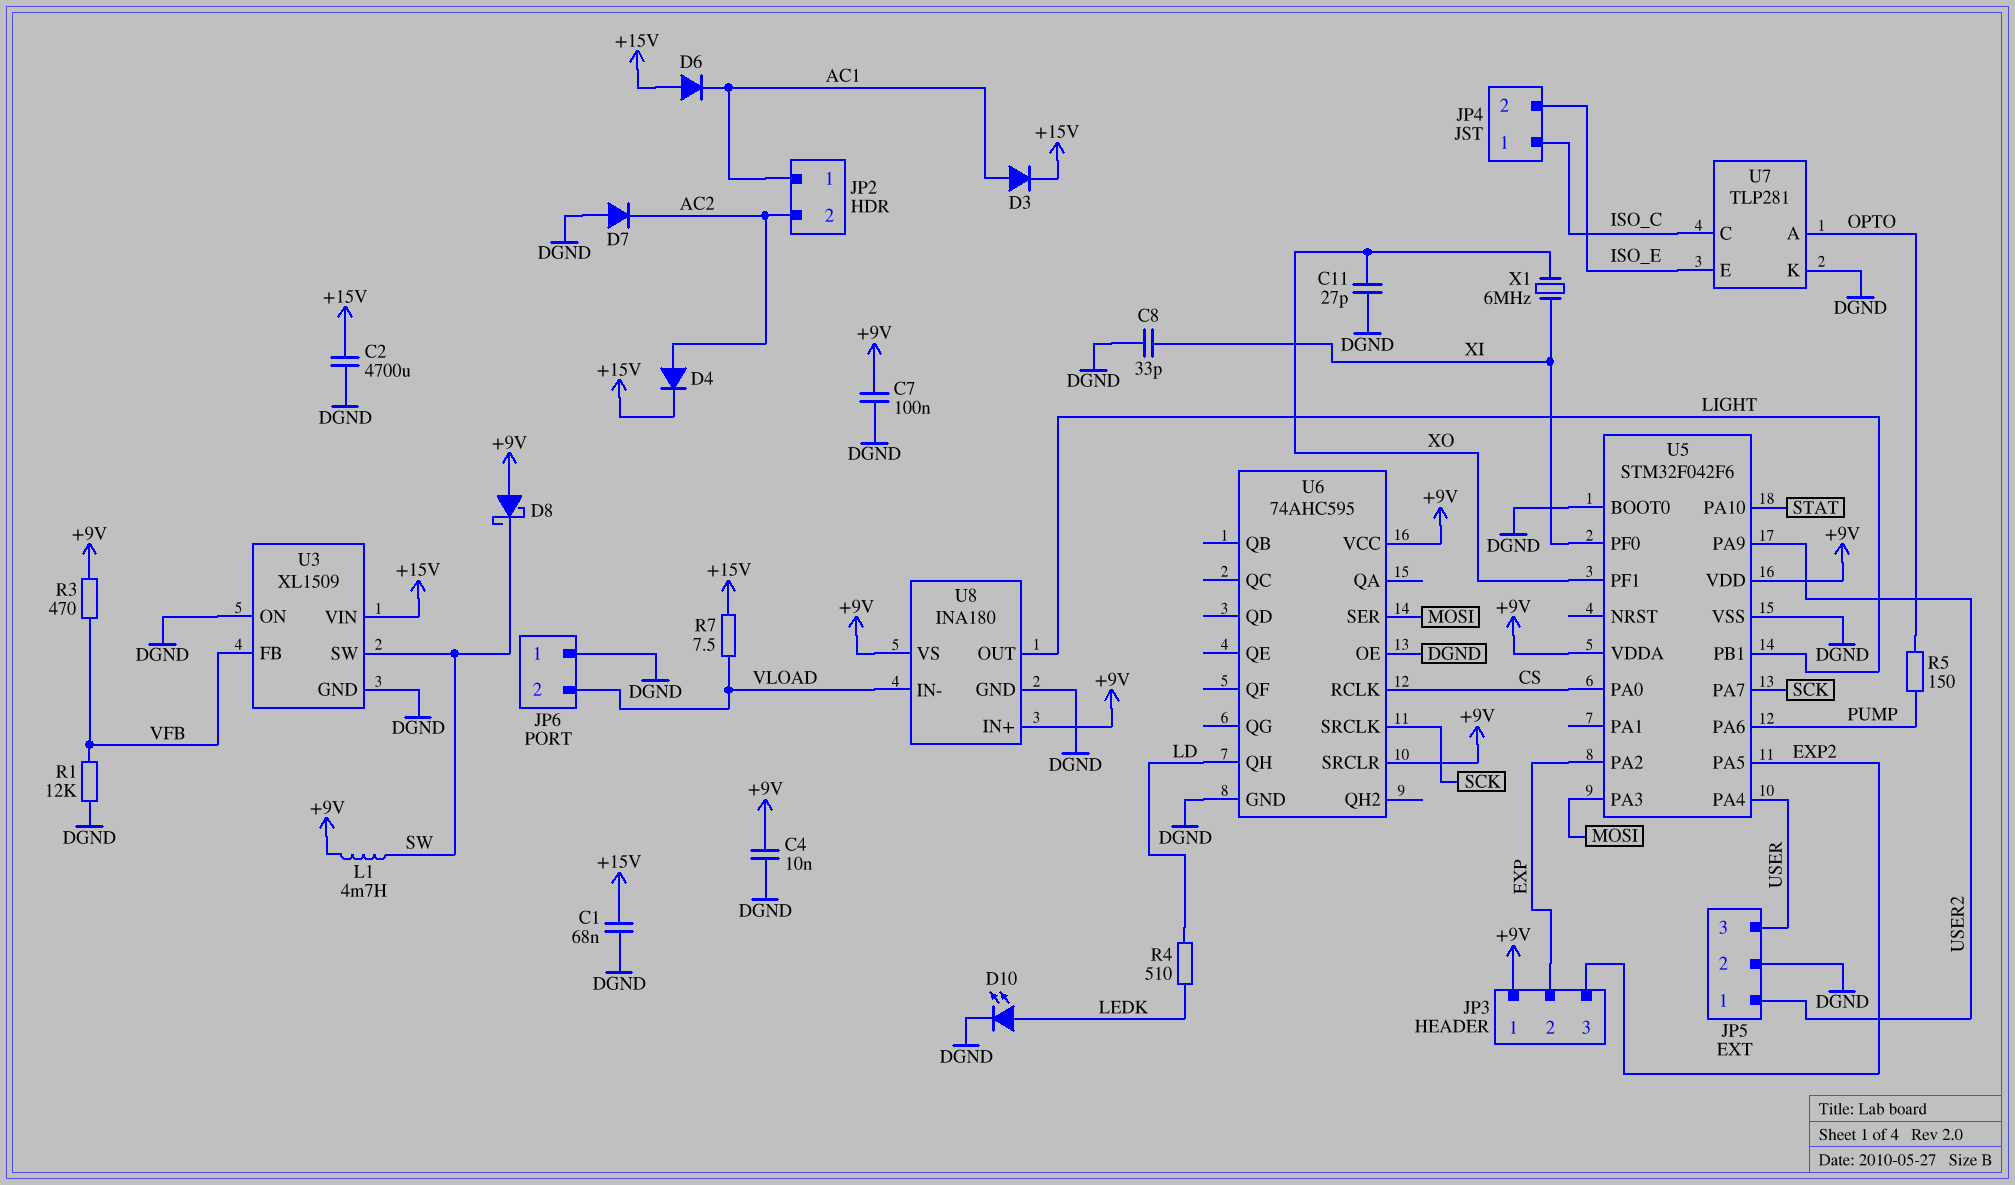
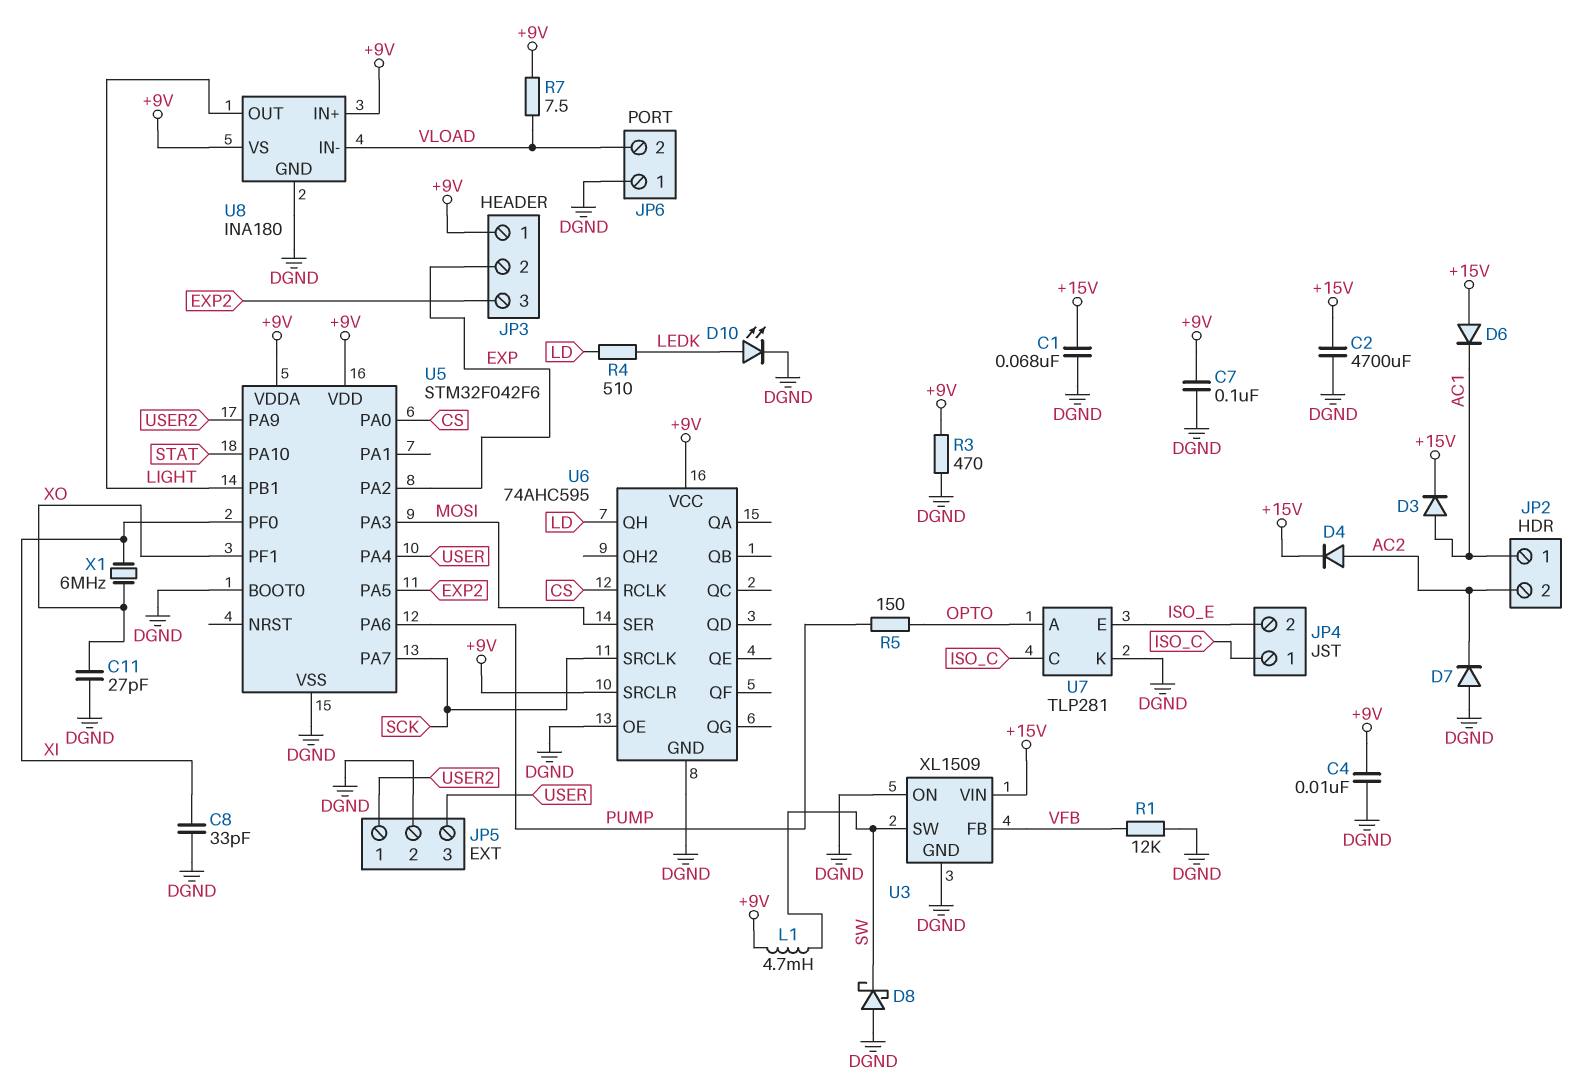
D8: schottky (A +9V, K SW) -> schottky (A DGND, K SW)
R3: 470 (+9V, VFB) -> 470 (+9V, DGND)
R7: 7.5 (+15V, VLOAD) -> 7.5 (+9V, VLOAD)

